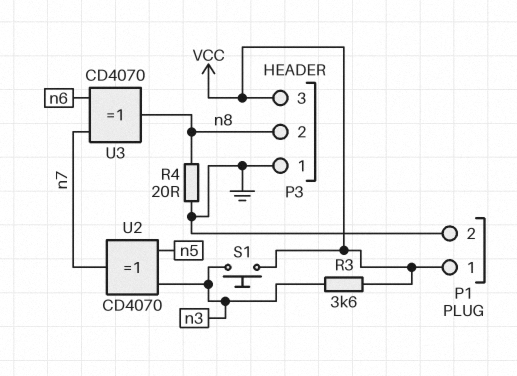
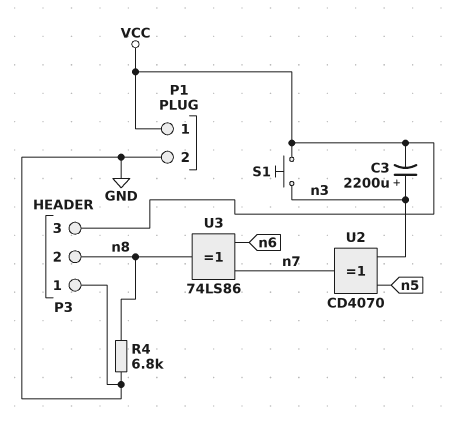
C3: none -> 2200uF (plus n3, minus VCC)
R3: 3.6k (VCC, n3) -> none
R4: 20 (GND, n8) -> 6.8k (GND, n8)
U3: XOR CD4070 (in n6, in n7, out n8) -> XOR 74LS86 (in n6, in n7, out n8)

